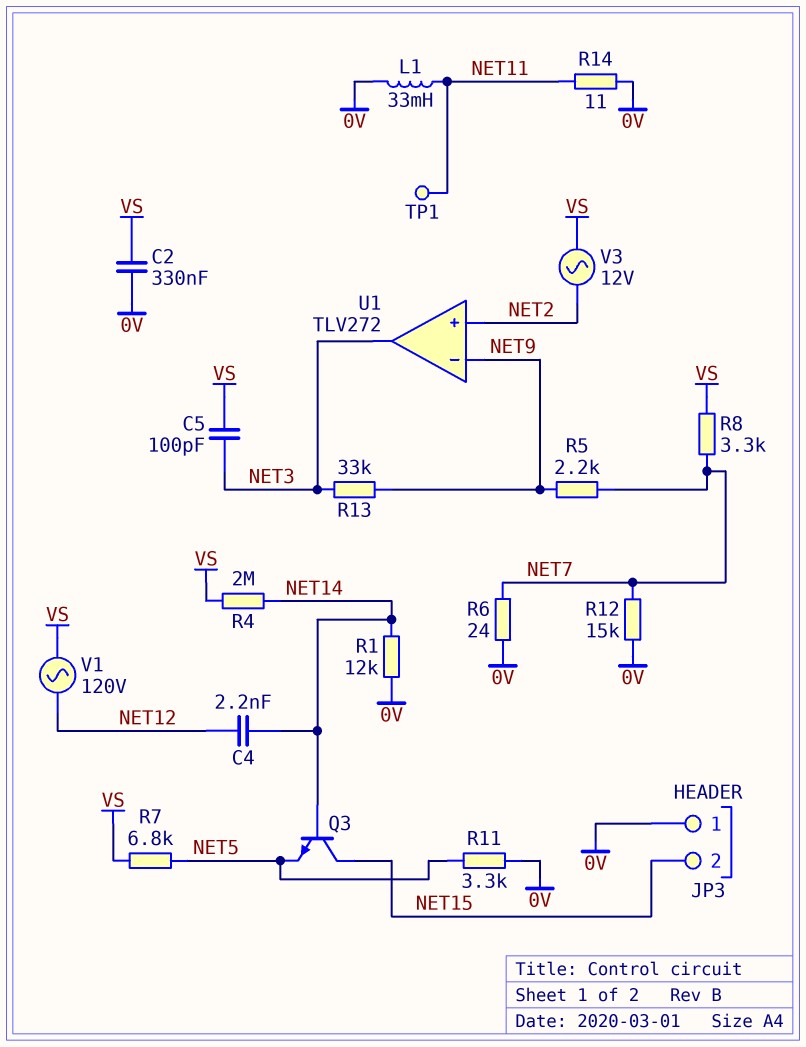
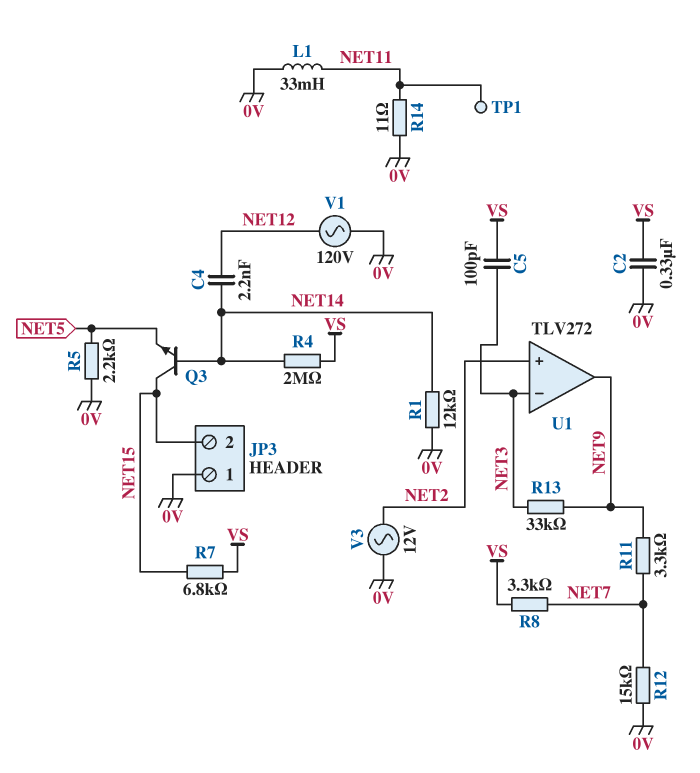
R5: 2.2k (NET7, NET9) -> 2.2k (0V, NET5)
R6: 24 (0V, NET7) -> none
R7: 6.8k (NET5, VS) -> 6.8k (NET15, VS)
R11: 3.3k (0V, NET5) -> 3.3k (NET7, NET9)
U1 pin in-: NET9 -> NET3
U1 pin out: NET3 -> NET9
V1: AC 120V (NET12, VS) -> AC 120V (0V, NET12)
V3: AC 12V (NET2, VS) -> AC 12V (0V, NET2)

